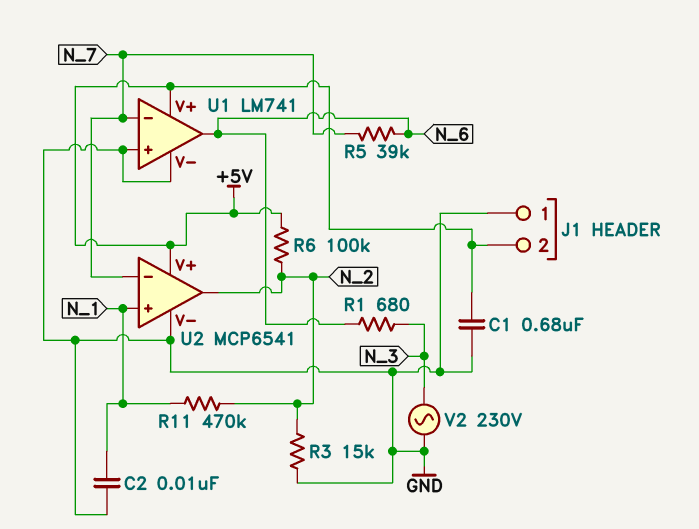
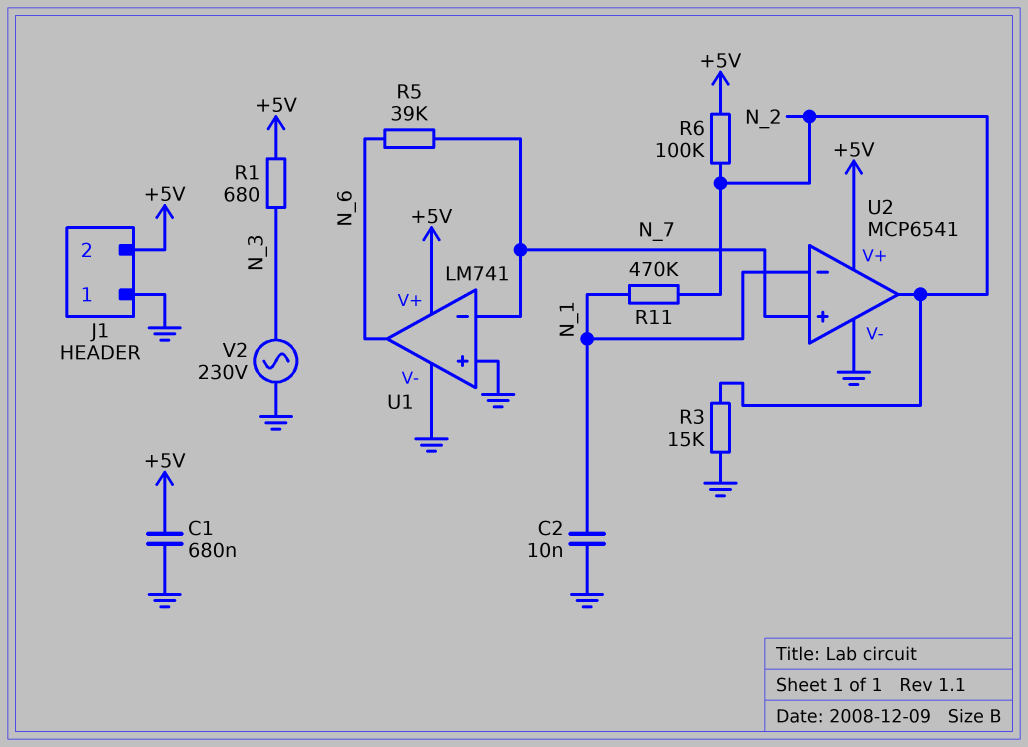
R1: 680 (N_3, N_6) -> 680 (+5V, N_3)
U2 pin in+: N_1 -> N_7
U2 pin in-: N_7 -> N_1

